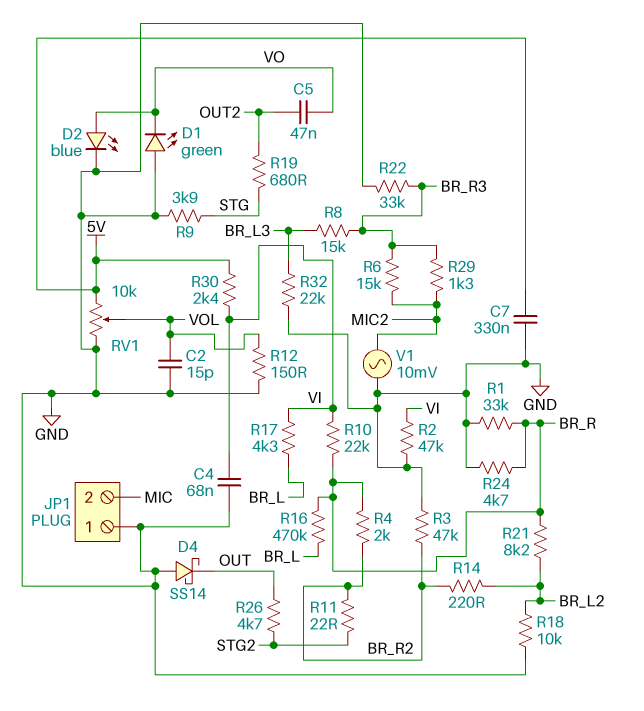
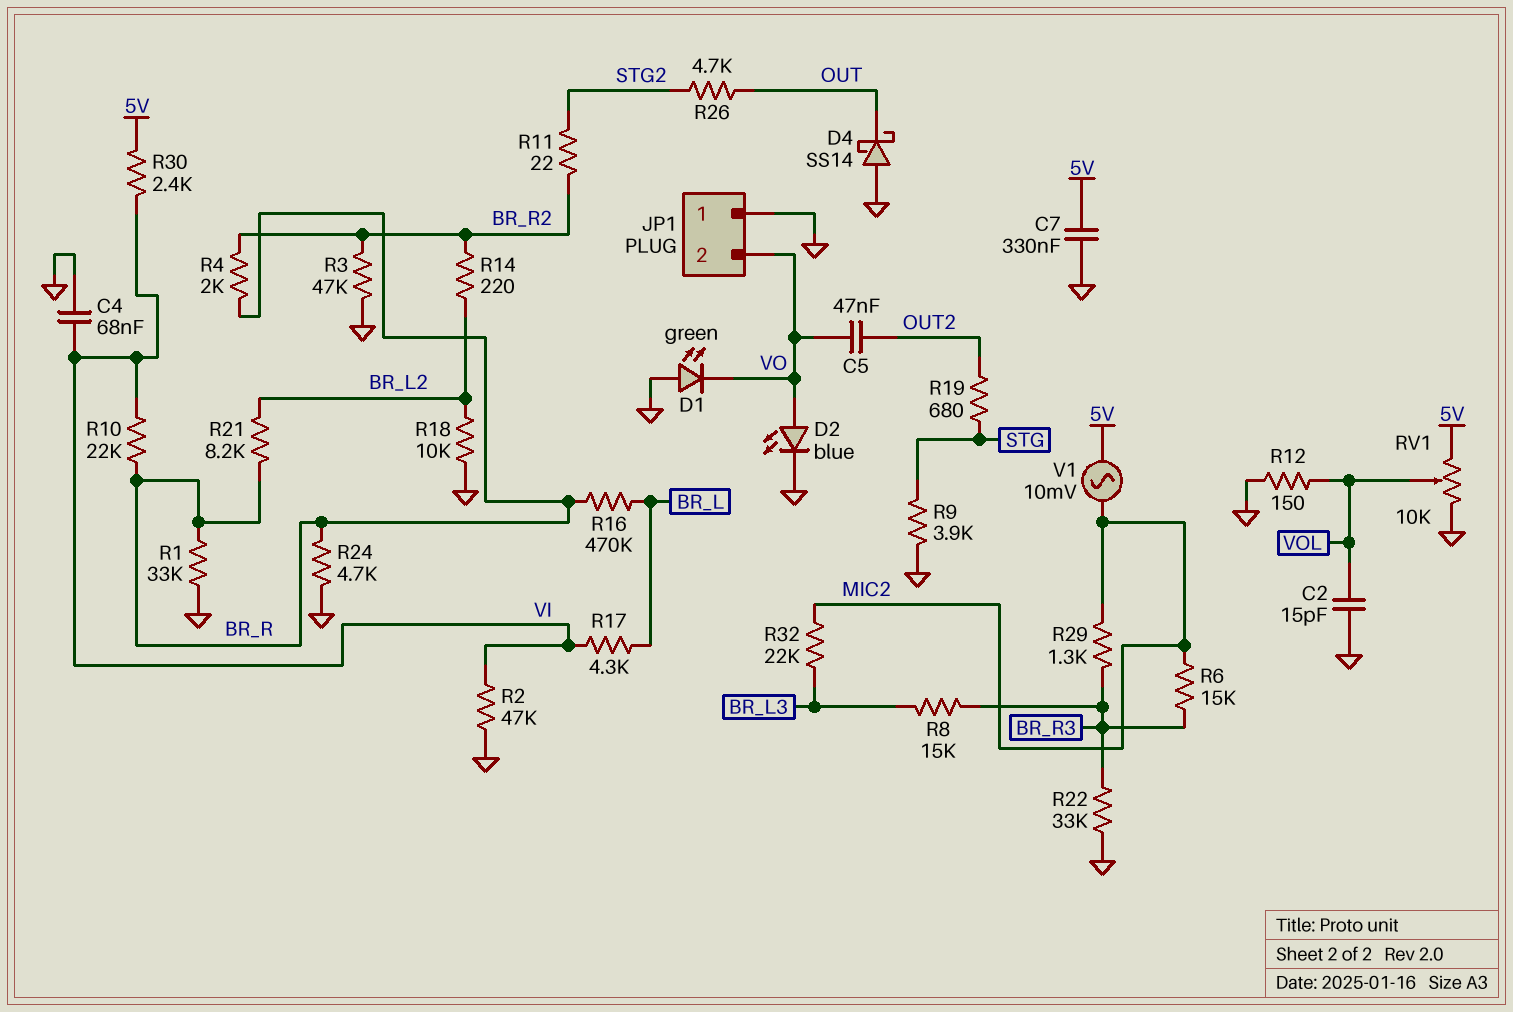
JP1 pin 2: MIC -> VO
R32: 22k (BR_L3, GND) -> 22k (BR_L3, MIC2)
V1: AC 10mV (GND, MIC2) -> AC 10mV (5V, MIC2)

